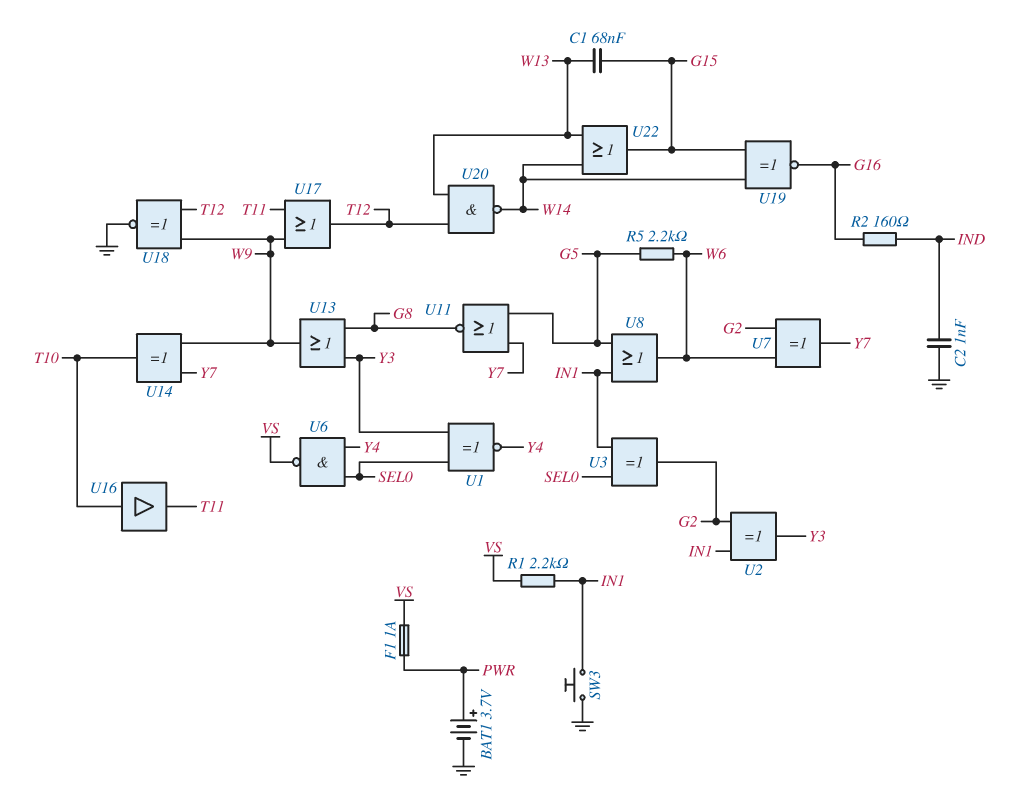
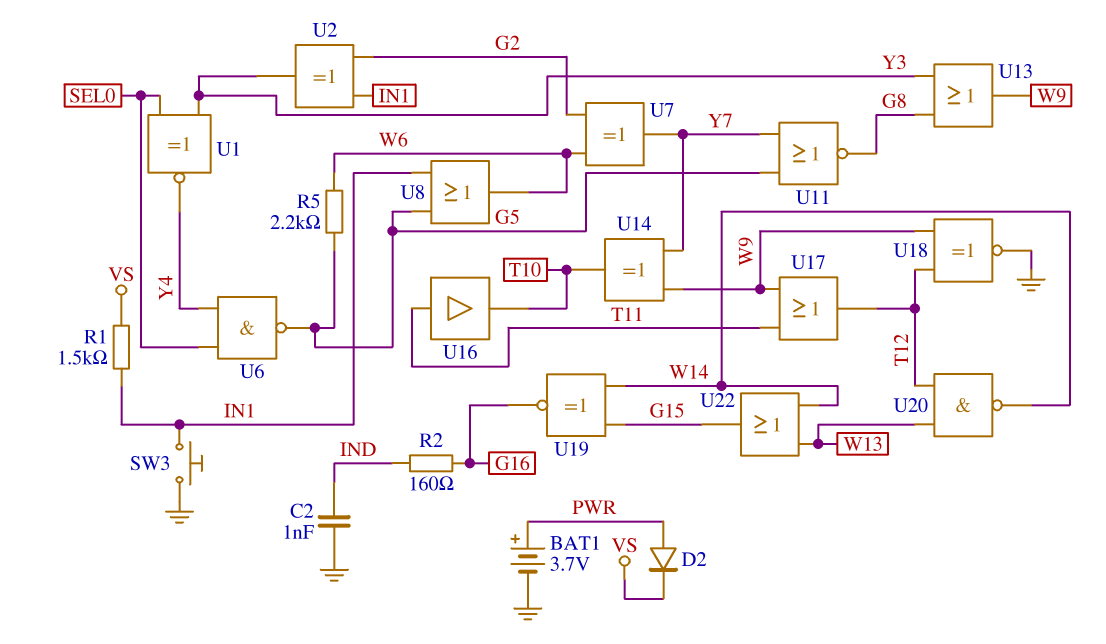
C1: 68nF (G15, W13) -> none
D2: none -> diode (A PWR, K VS)
F1: 1A (PWR, VS) -> none
R1: 2.2k (IN1, VS) -> 1.5k (IN1, VS)
U3: XOR (in IN1, in SEL0, out G2) -> none
U6: NAND (in SEL0, in Y4, out VS) -> NAND (in SEL0, in Y4, out G5)
U16: buffer (in T10, out T11) -> buffer (in T11, out T10)

